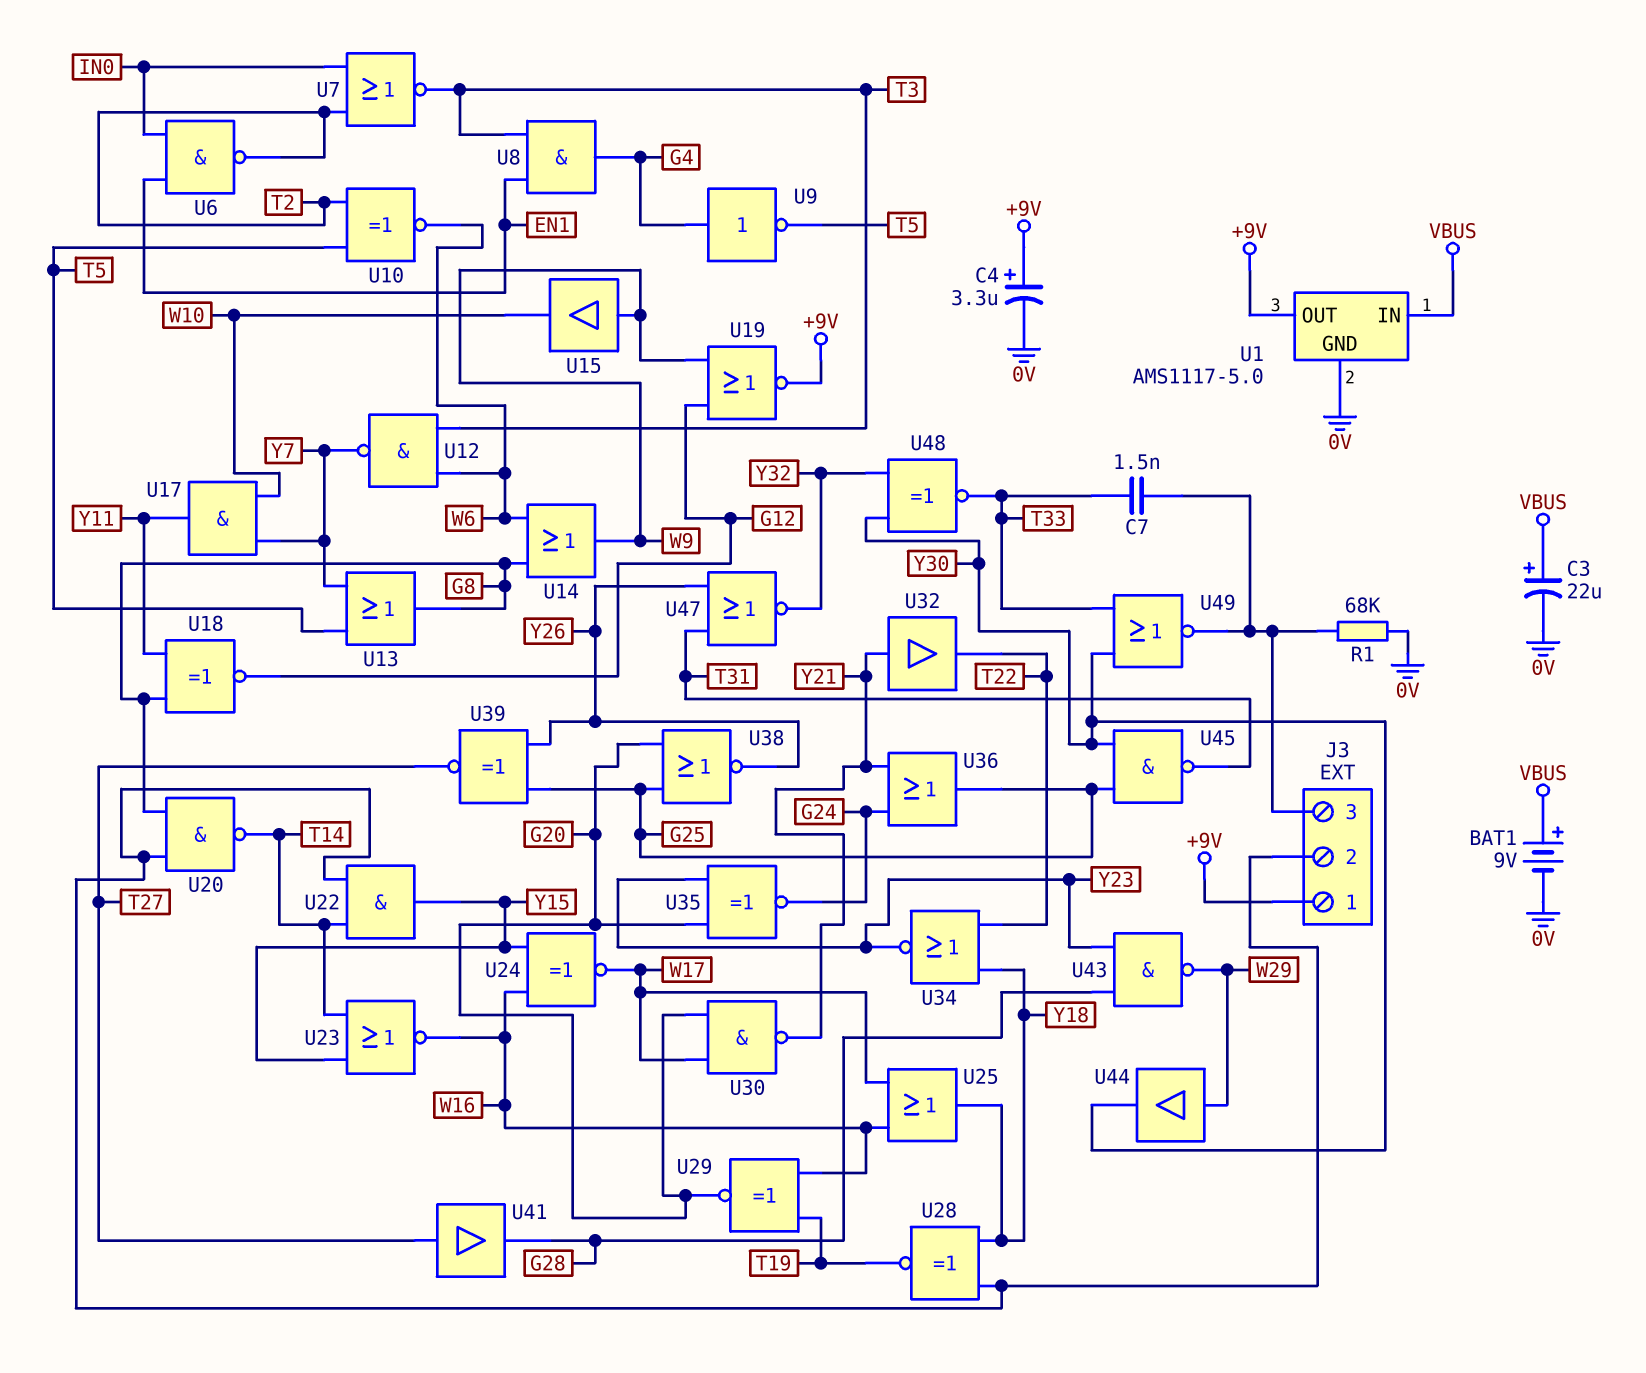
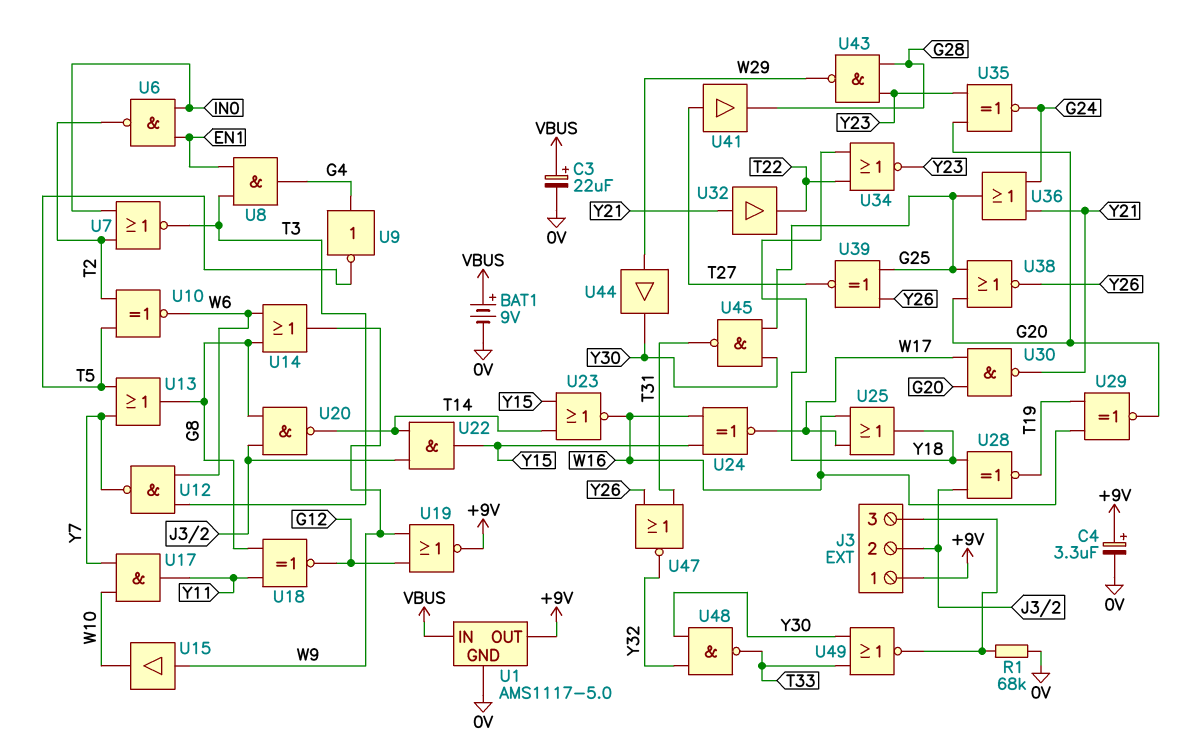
C7: 1.5nF (J3/3, T33) -> none
U48: XNOR (in Y30, in Y32, out T33) -> NAND (in Y30, in Y32, out T33)

